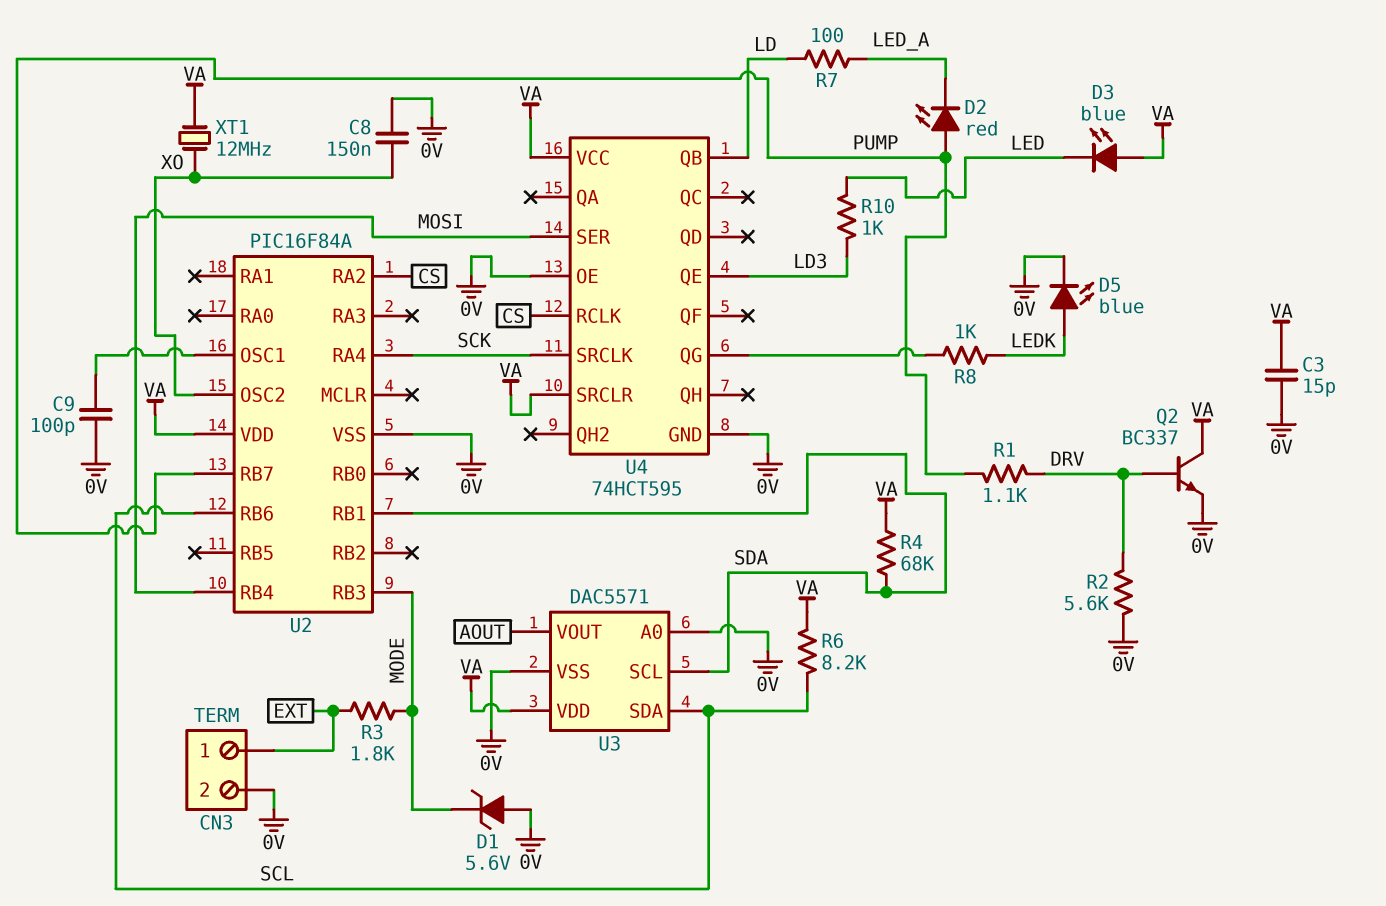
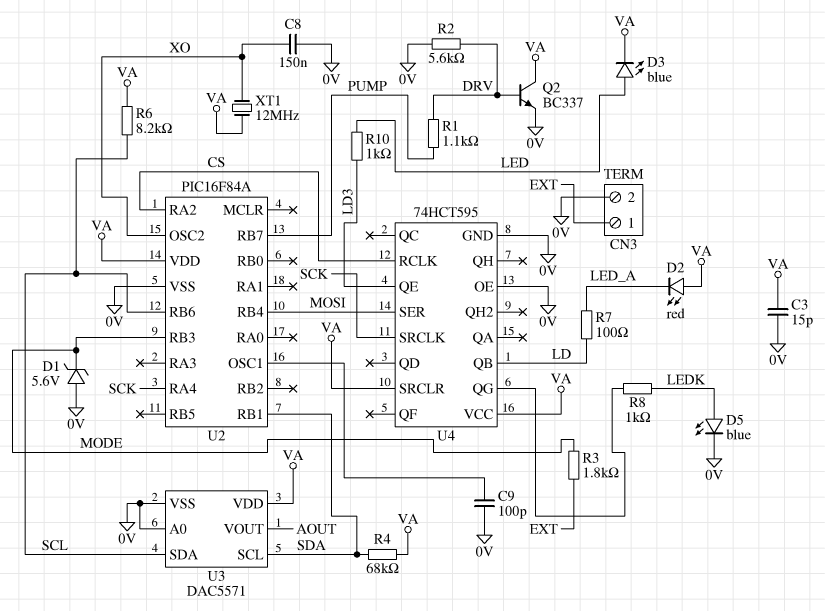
D2: LED red (A PUMP, K LED_A) -> LED red (A VA, K LED_A)
D3: LED blue (A VA, K LED) -> LED blue (A LED, K VA)

